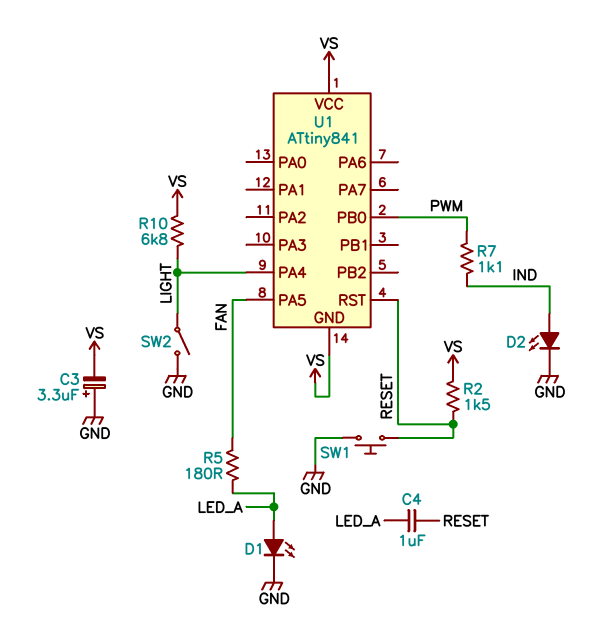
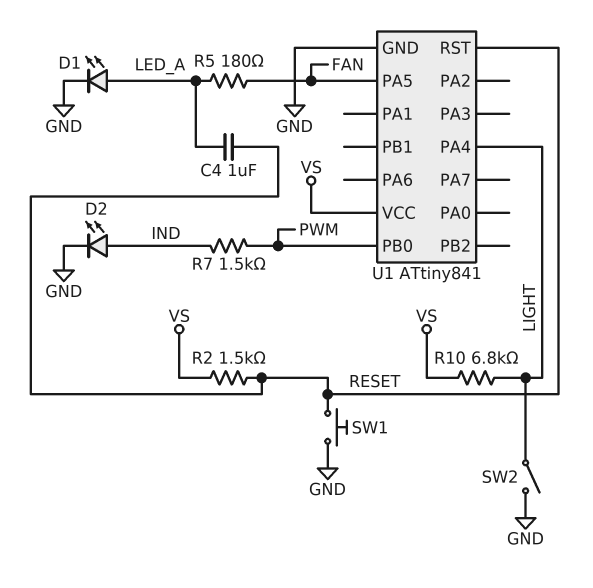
C3: 3.3uF (plus GND, minus VS) -> none
R7: 1.1k (IND, PWM) -> 1.5k (IND, PWM)
U1 pin GND: VS -> GND

